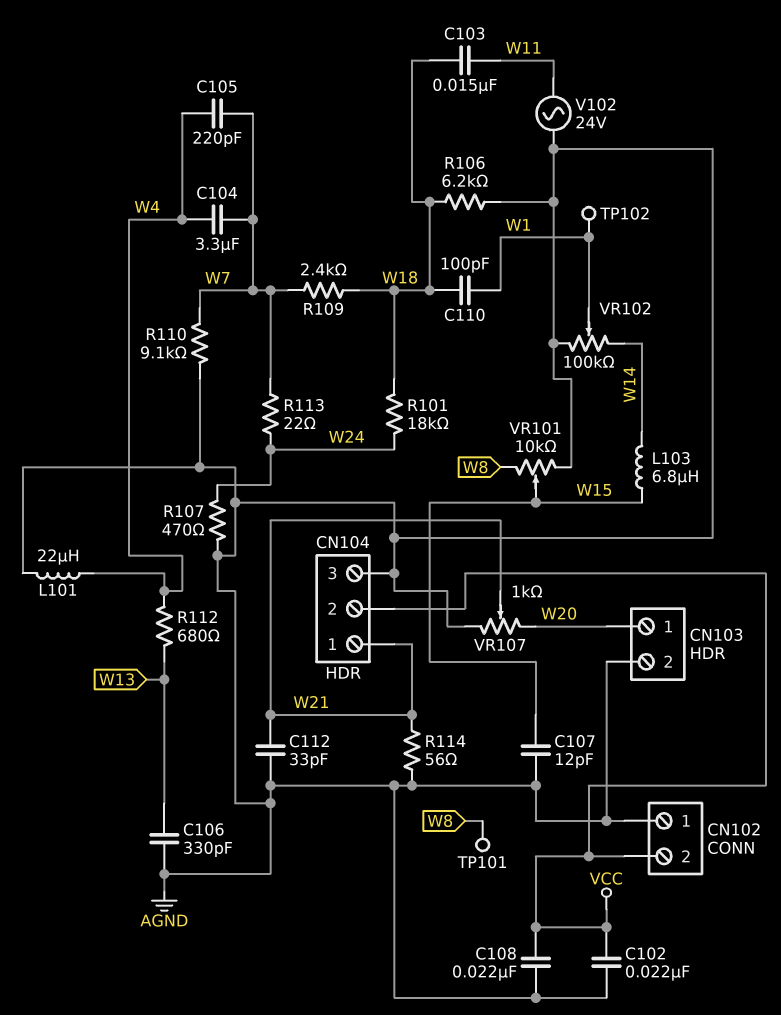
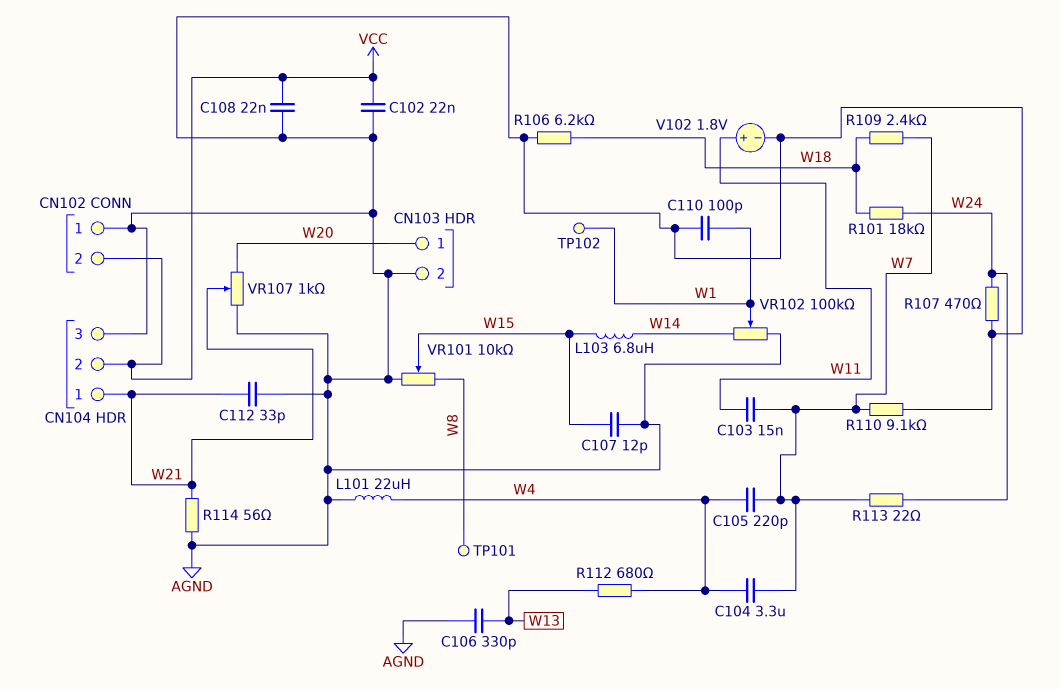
C103: 15nF (W11, W18) -> 15nF (W7, W11)
C110: 100pF (W1, W18) -> 100pF (AGND, W1)
V102: AC 24V (AGND, W11) -> 1.8V (plus W11, minus AGND)

